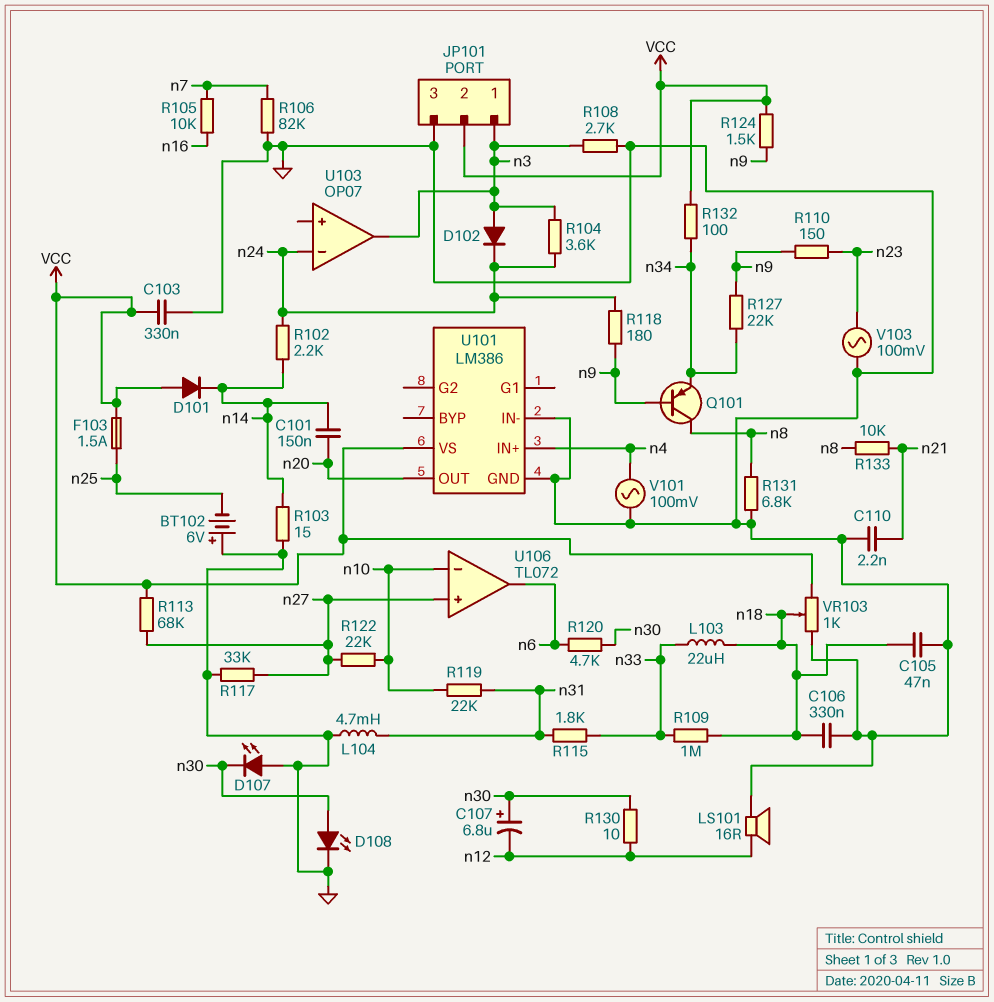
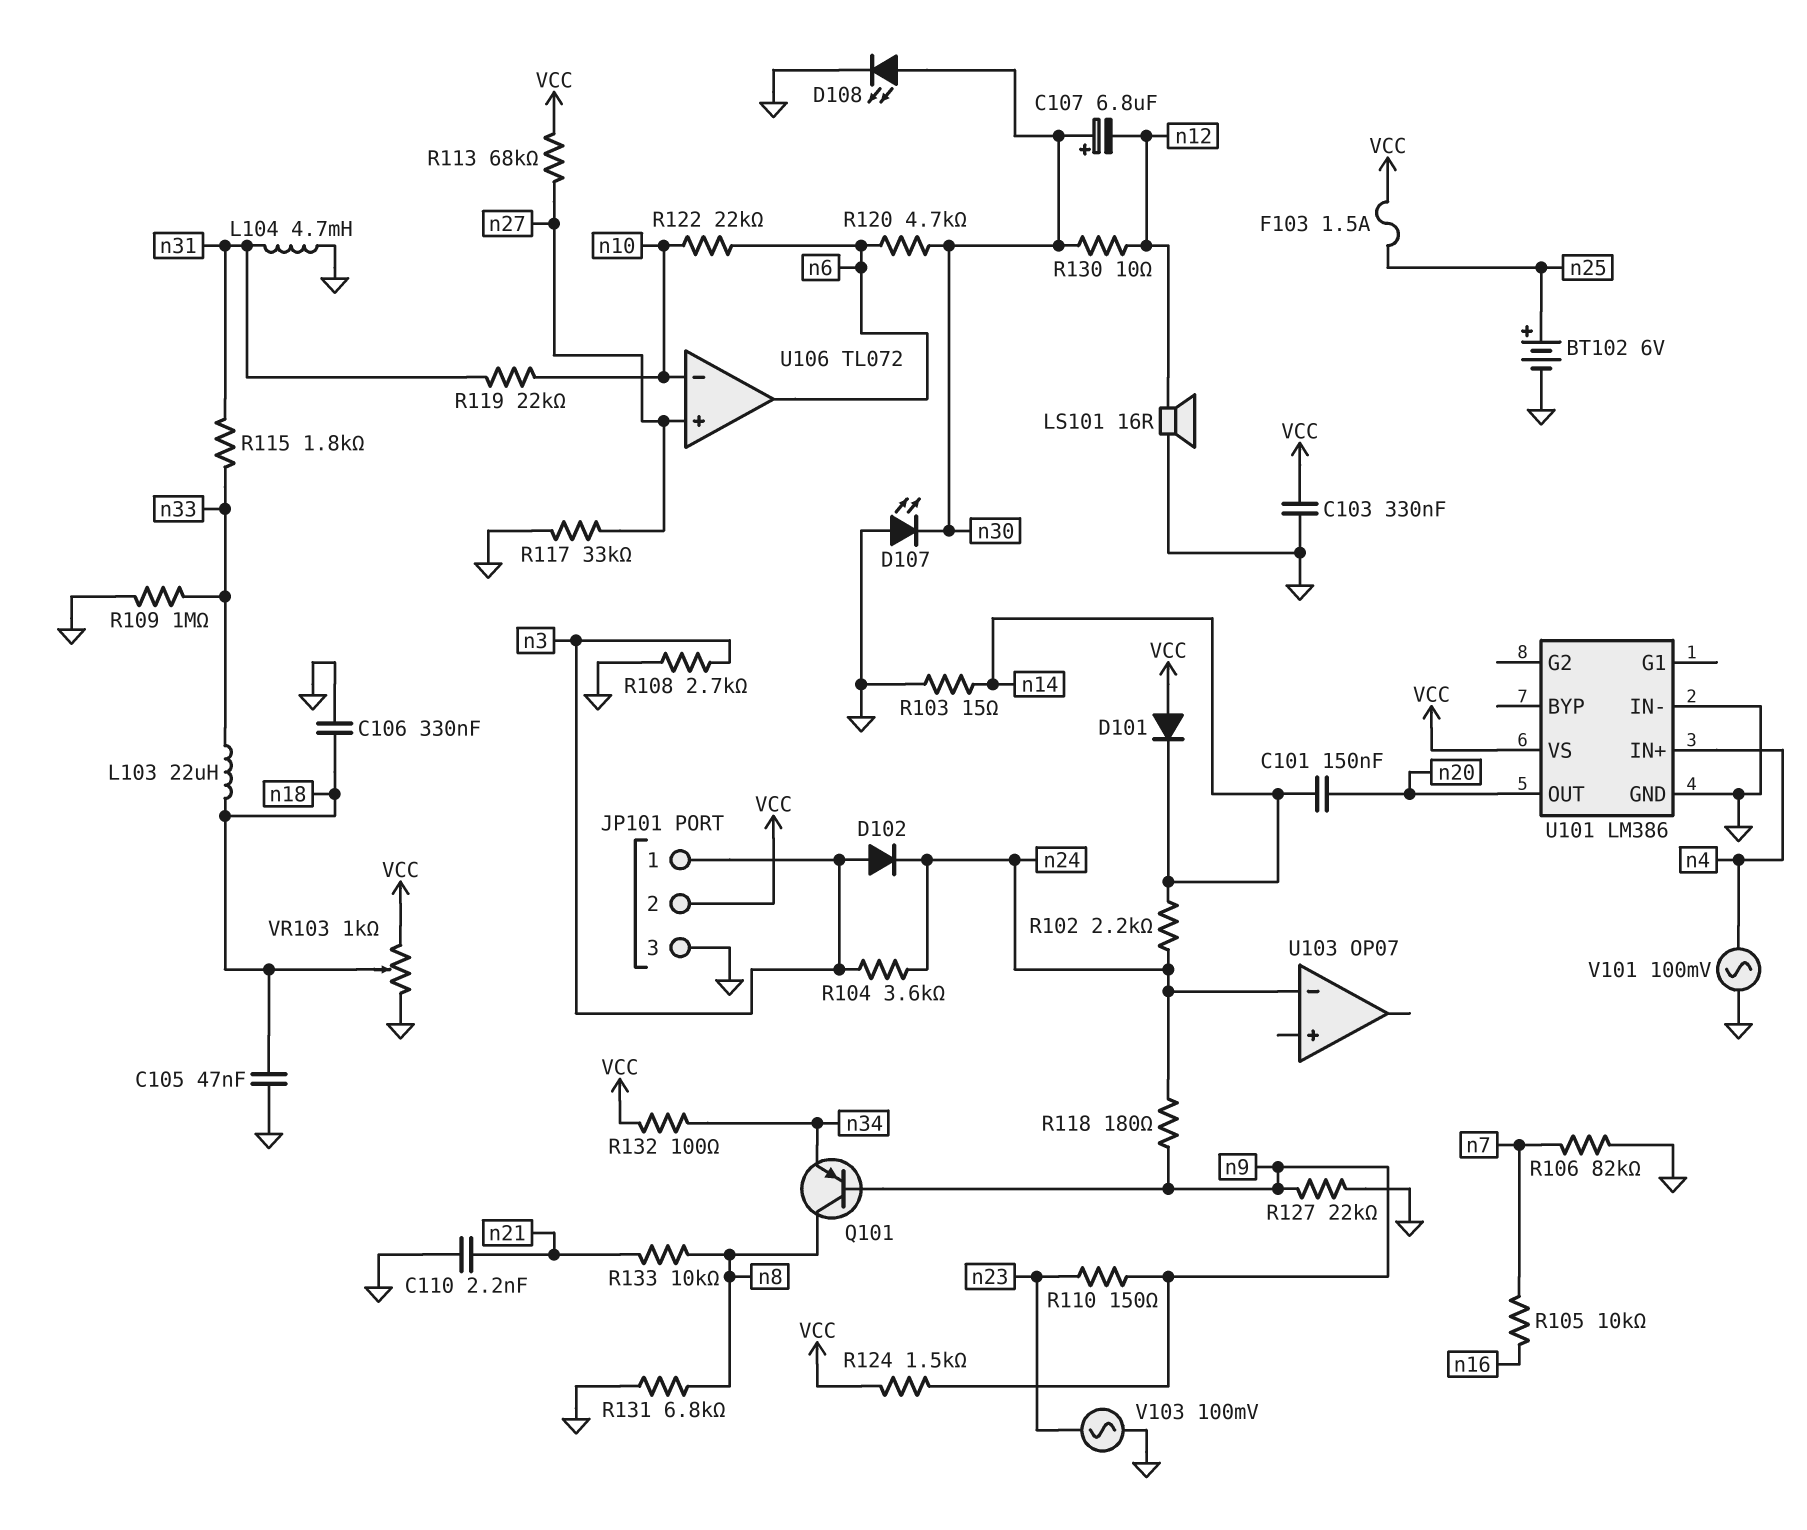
BT102: 6V (plus GND, minus n25) -> 6V (plus n25, minus GND)
R109: 1M (n18, n33) -> 1M (GND, n33)
R122: 22k (n10, n27) -> 22k (n6, n10)
R127: 22k (n9, n34) -> 22k (GND, n9)
U103 pin out: n3 -> none

